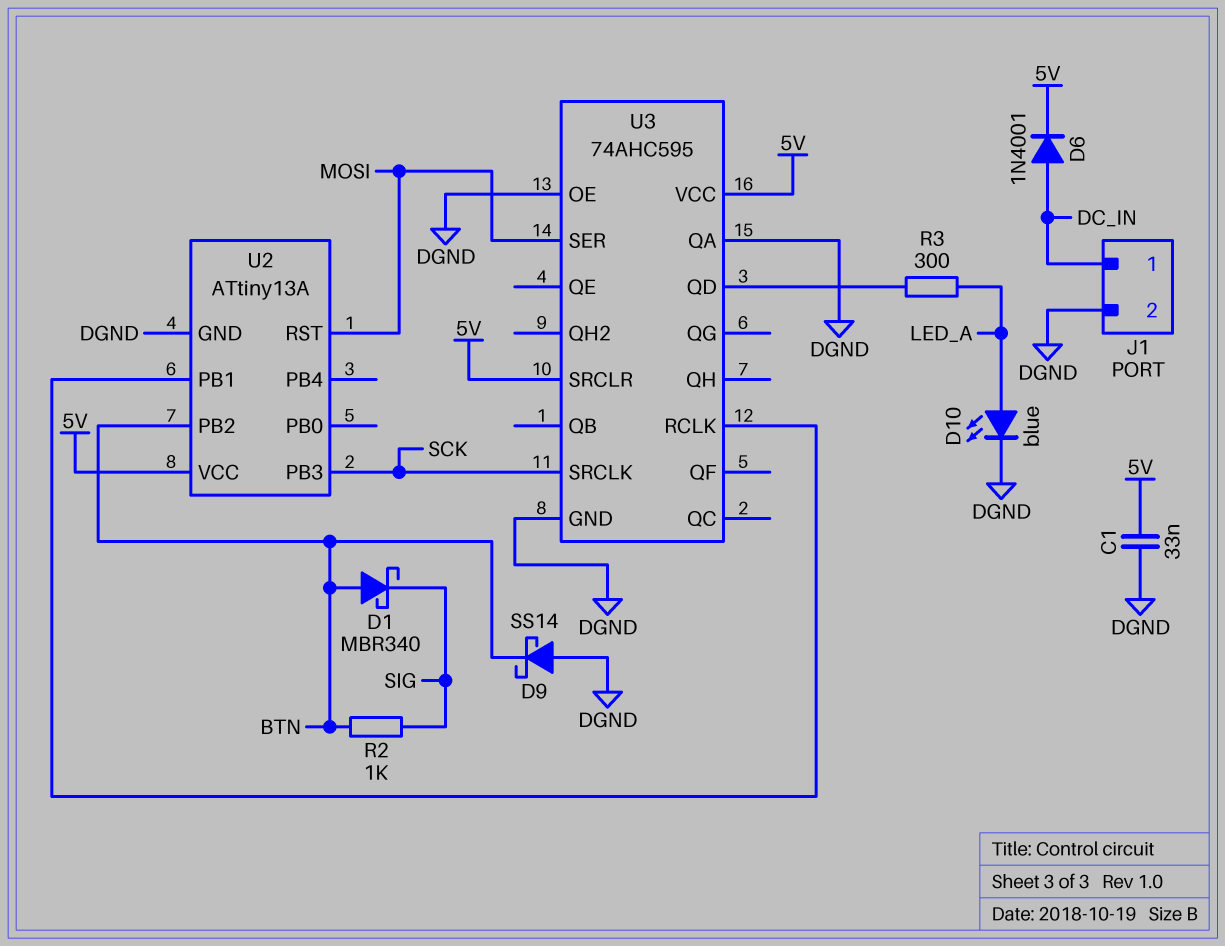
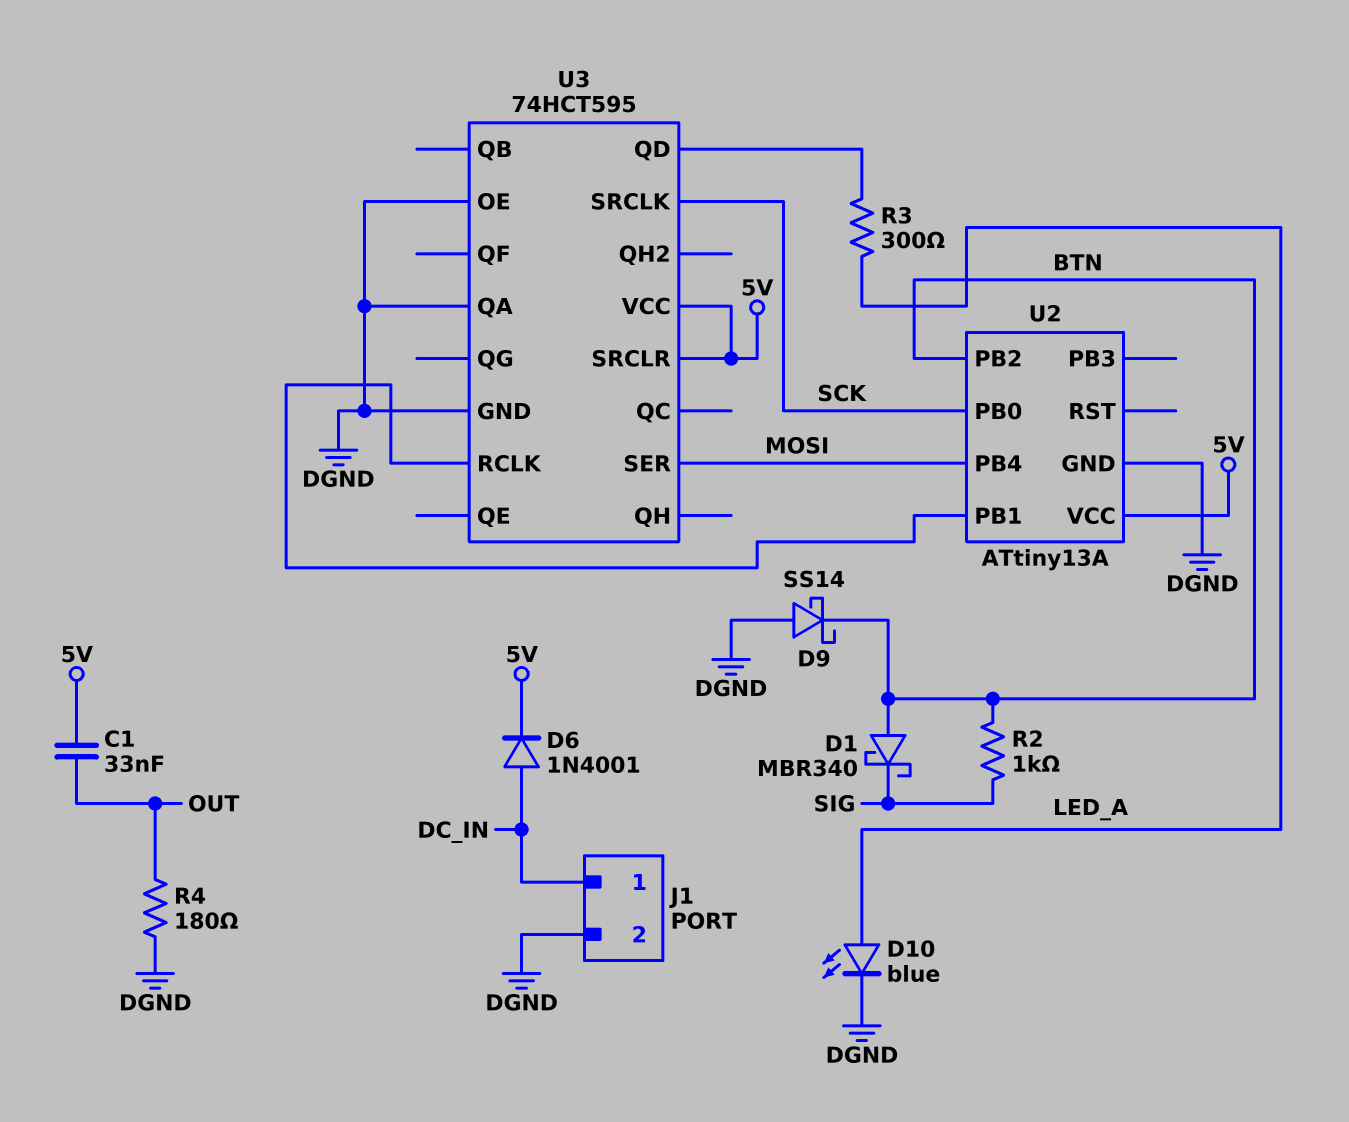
C1: 33nF (5V, DGND) -> 33nF (5V, OUT)
R4: none -> 180 (DGND, OUT)
U2 pin PB0: none -> SCK
U2 pin PB3: SCK -> none
U2 pin PB4: none -> MOSI
U2 pin RST: MOSI -> none
U3: 74AHC595 -> 74HCT595

